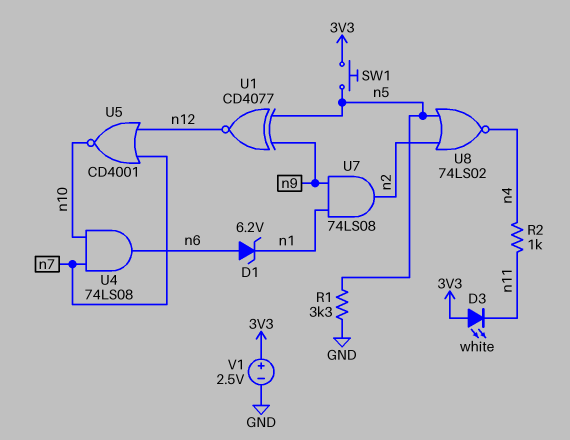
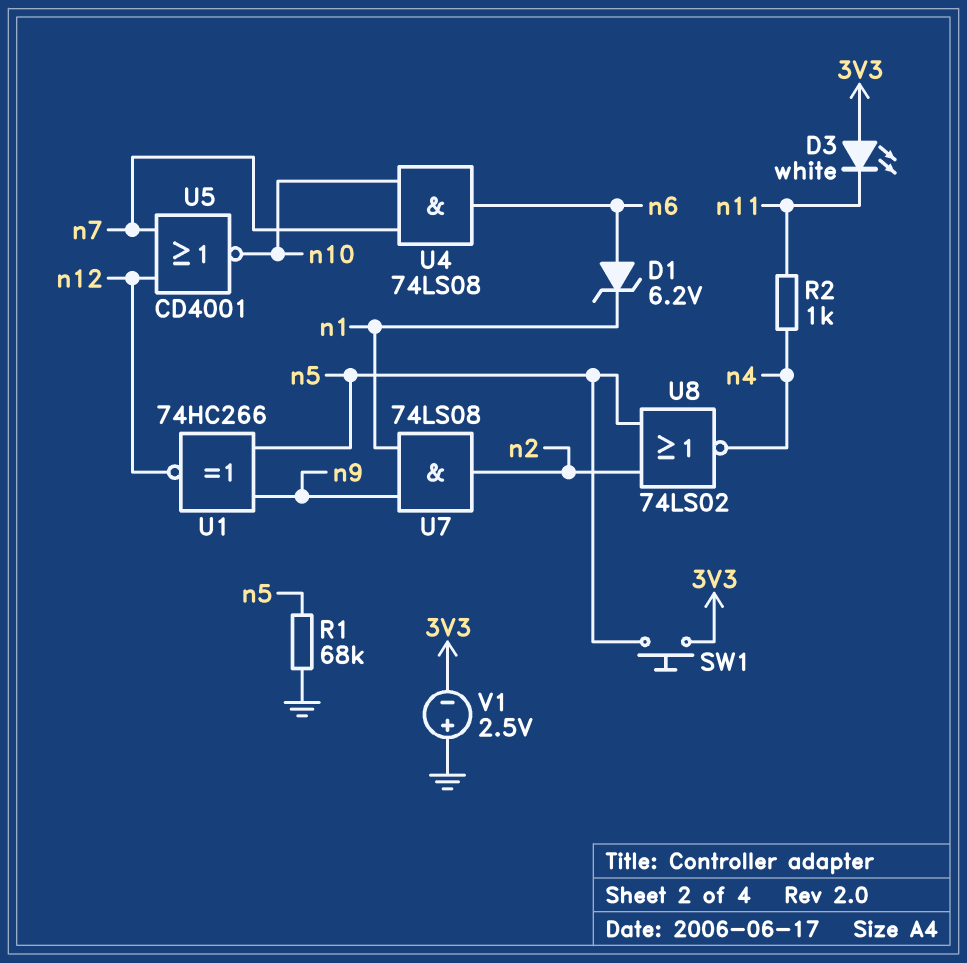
R1: 3.3k (GND, n5) -> 68k (GND, n5)
U1: XNOR CD4077 (in n5, in n9, out n12) -> XNOR 74HC266 (in n5, in n9, out n12)
V1: 2.5V (plus 3V3, minus GND) -> 2.5V (plus GND, minus 3V3)

